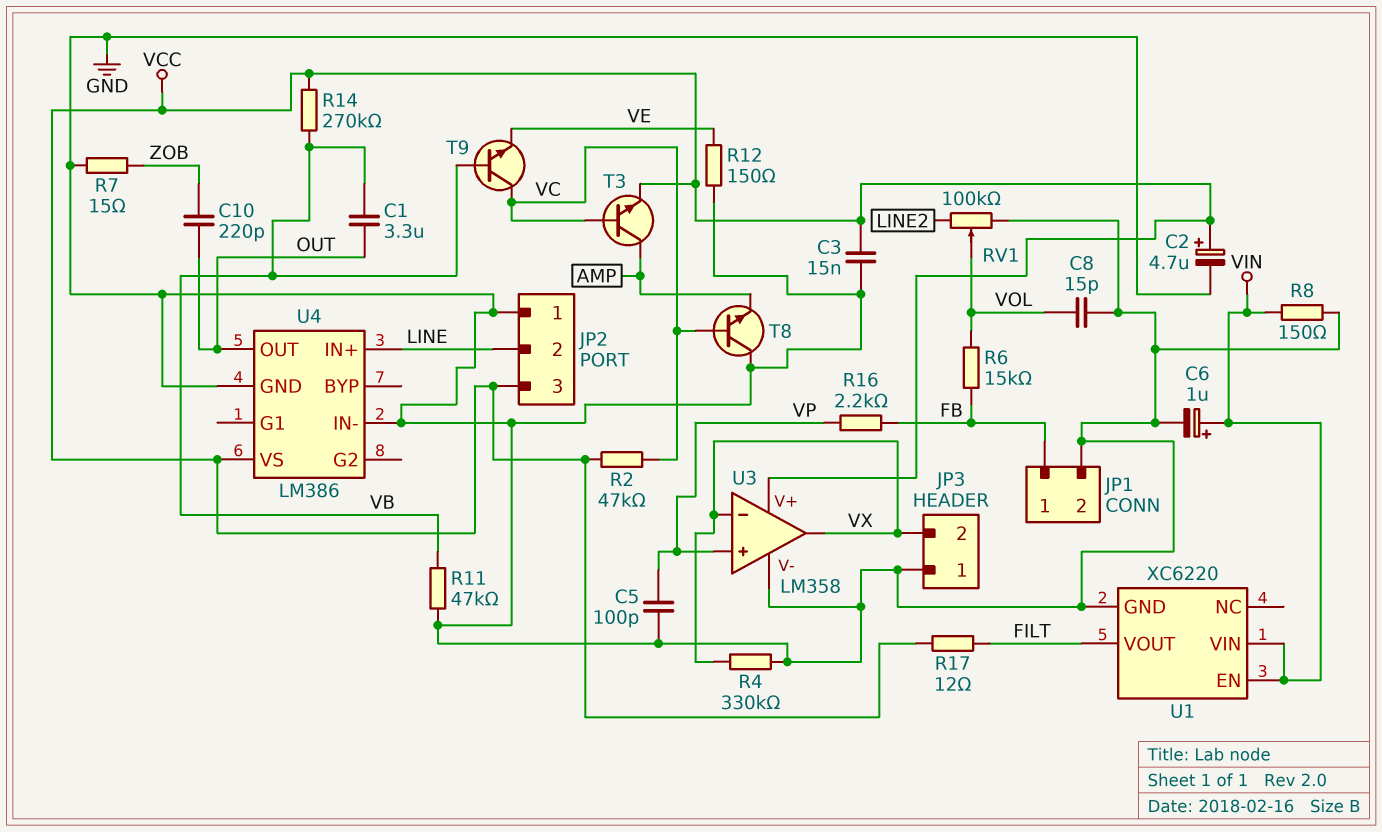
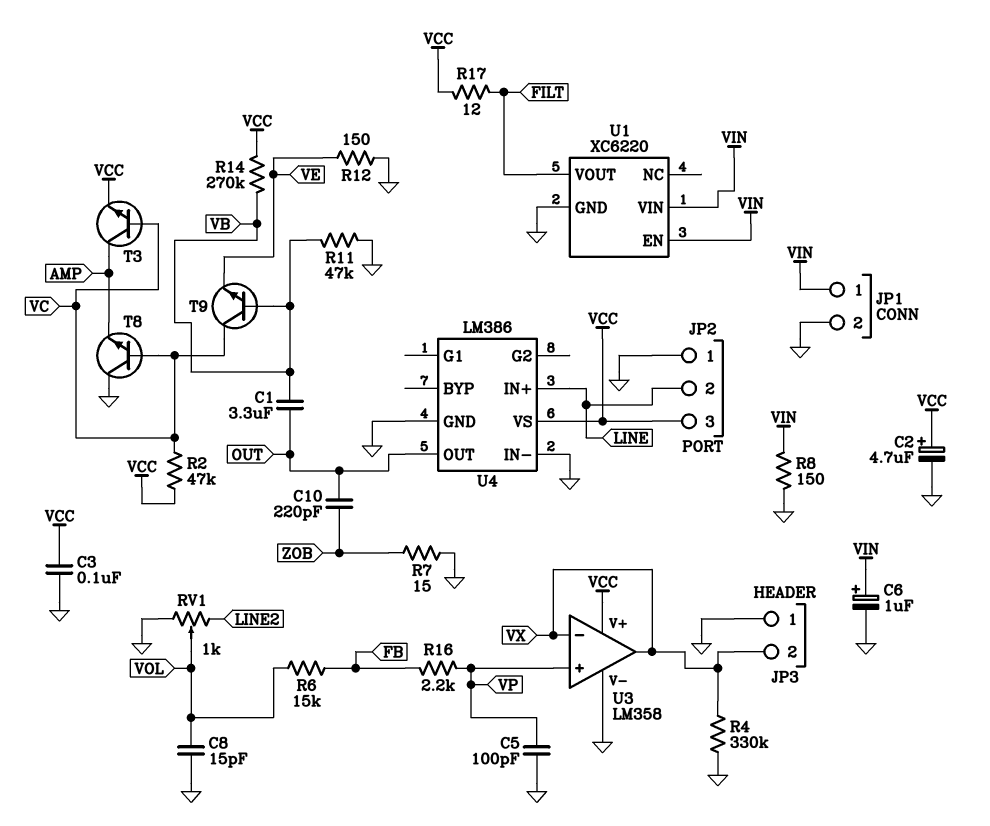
C3: 15nF (GND, VCC) -> 100nF (GND, VCC)
JP1 pin 1: FB -> VIN
RV1: 100k (GND, LINE2, wiper VOL) -> 1k (GND, LINE2, wiper VOL)

